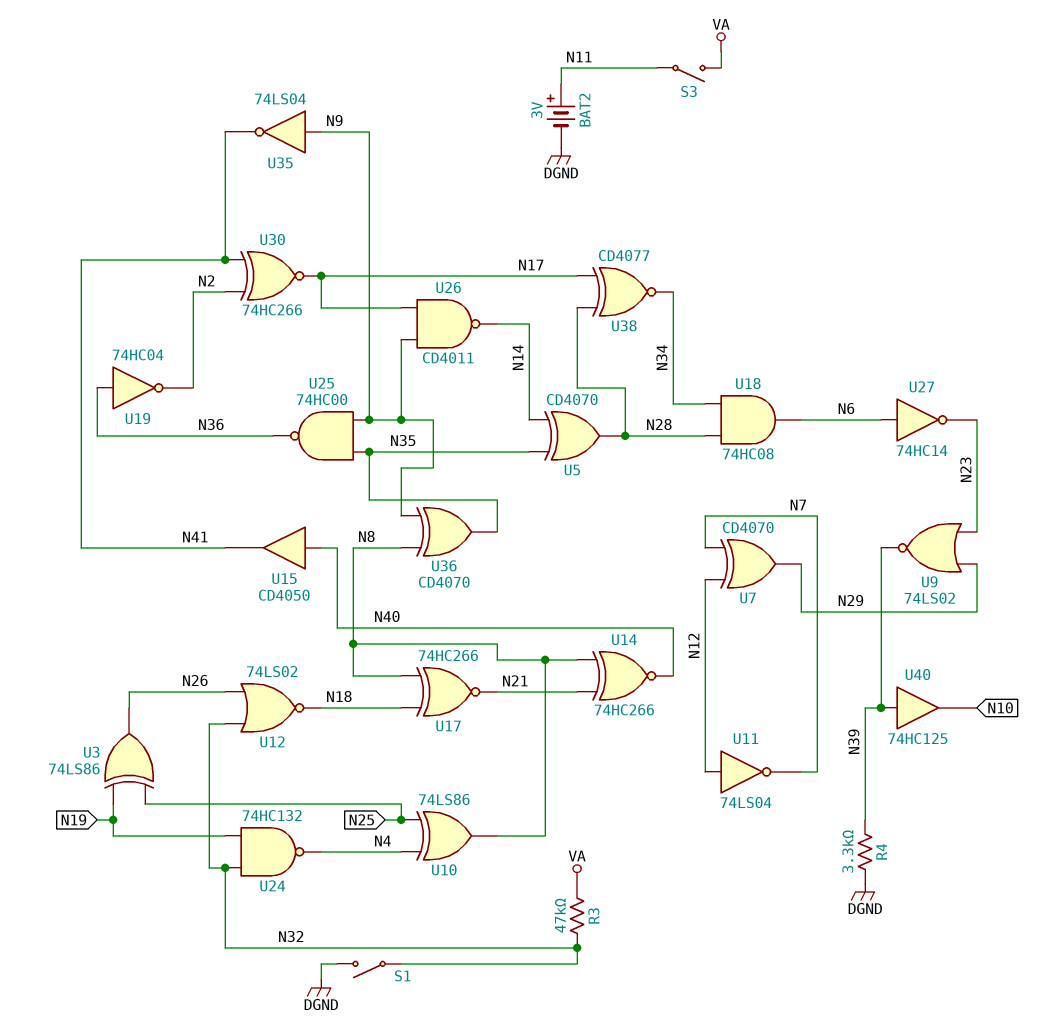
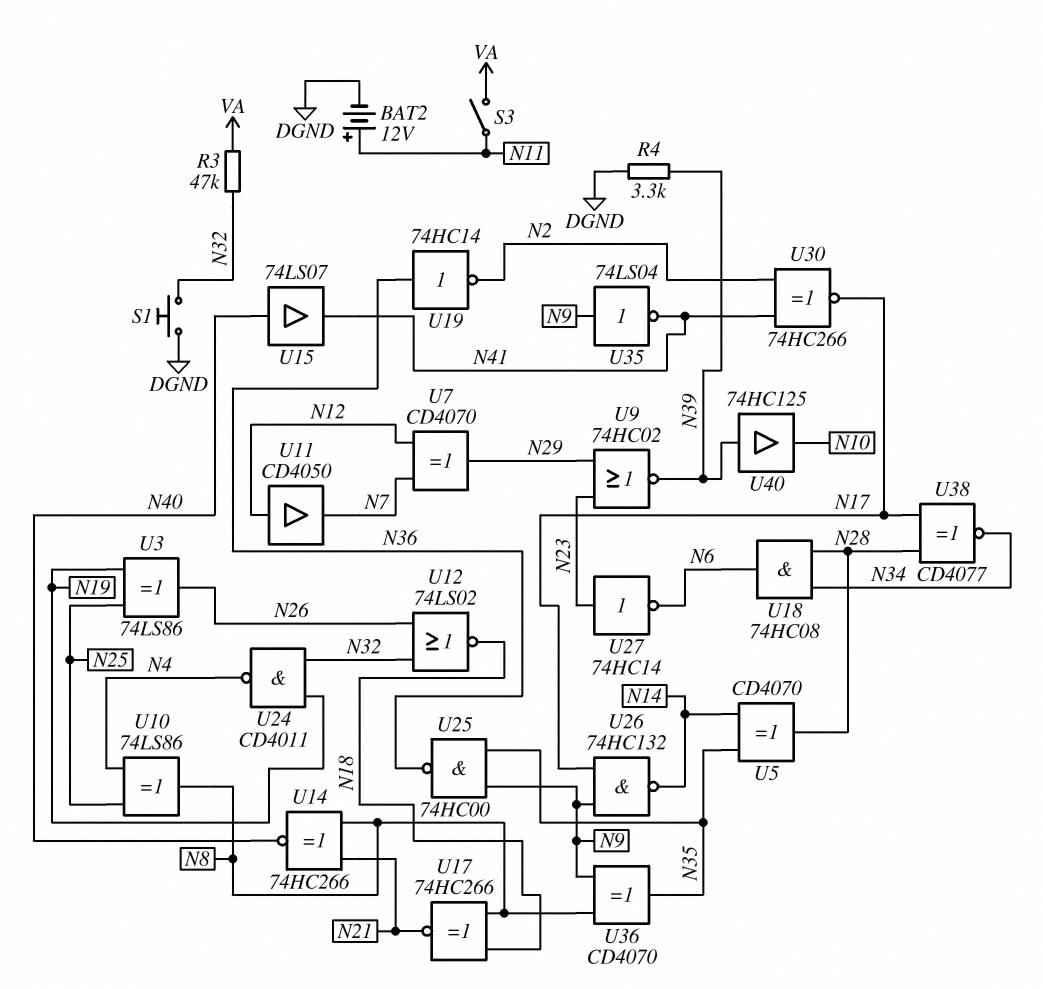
BAT2: 3V (plus N11, minus DGND) -> 12V (plus N11, minus DGND)
S1: switch (DGND, N32) -> button (DGND, N32)
U9: NOR 74LS02 (in N23, in N29, out N39) -> NOR 74HC02 (in N23, in N29, out N39)
U11: NOT 74LS04 (in N12, out N7) -> buffer CD4050 (in N12, out N7)
U15: buffer CD4050 (in N40, out N41) -> buffer 74LS07 (in N40, out N41)
U19: NOT 74HC04 (in N36, out N2) -> NOT 74HC14 (in N36, out N2)
U24: NAND 74HC132 (in N19, in N32, out N4) -> NAND CD4011 (in N19, in N32, out N4)
U26: NAND CD4011 (in N9, in N17, out N14) -> NAND 74HC132 (in N9, in N17, out N14)
U27: NOT 74HC14 (in N6, out N23) -> NOT 74HC14 (in N23, out N6)

